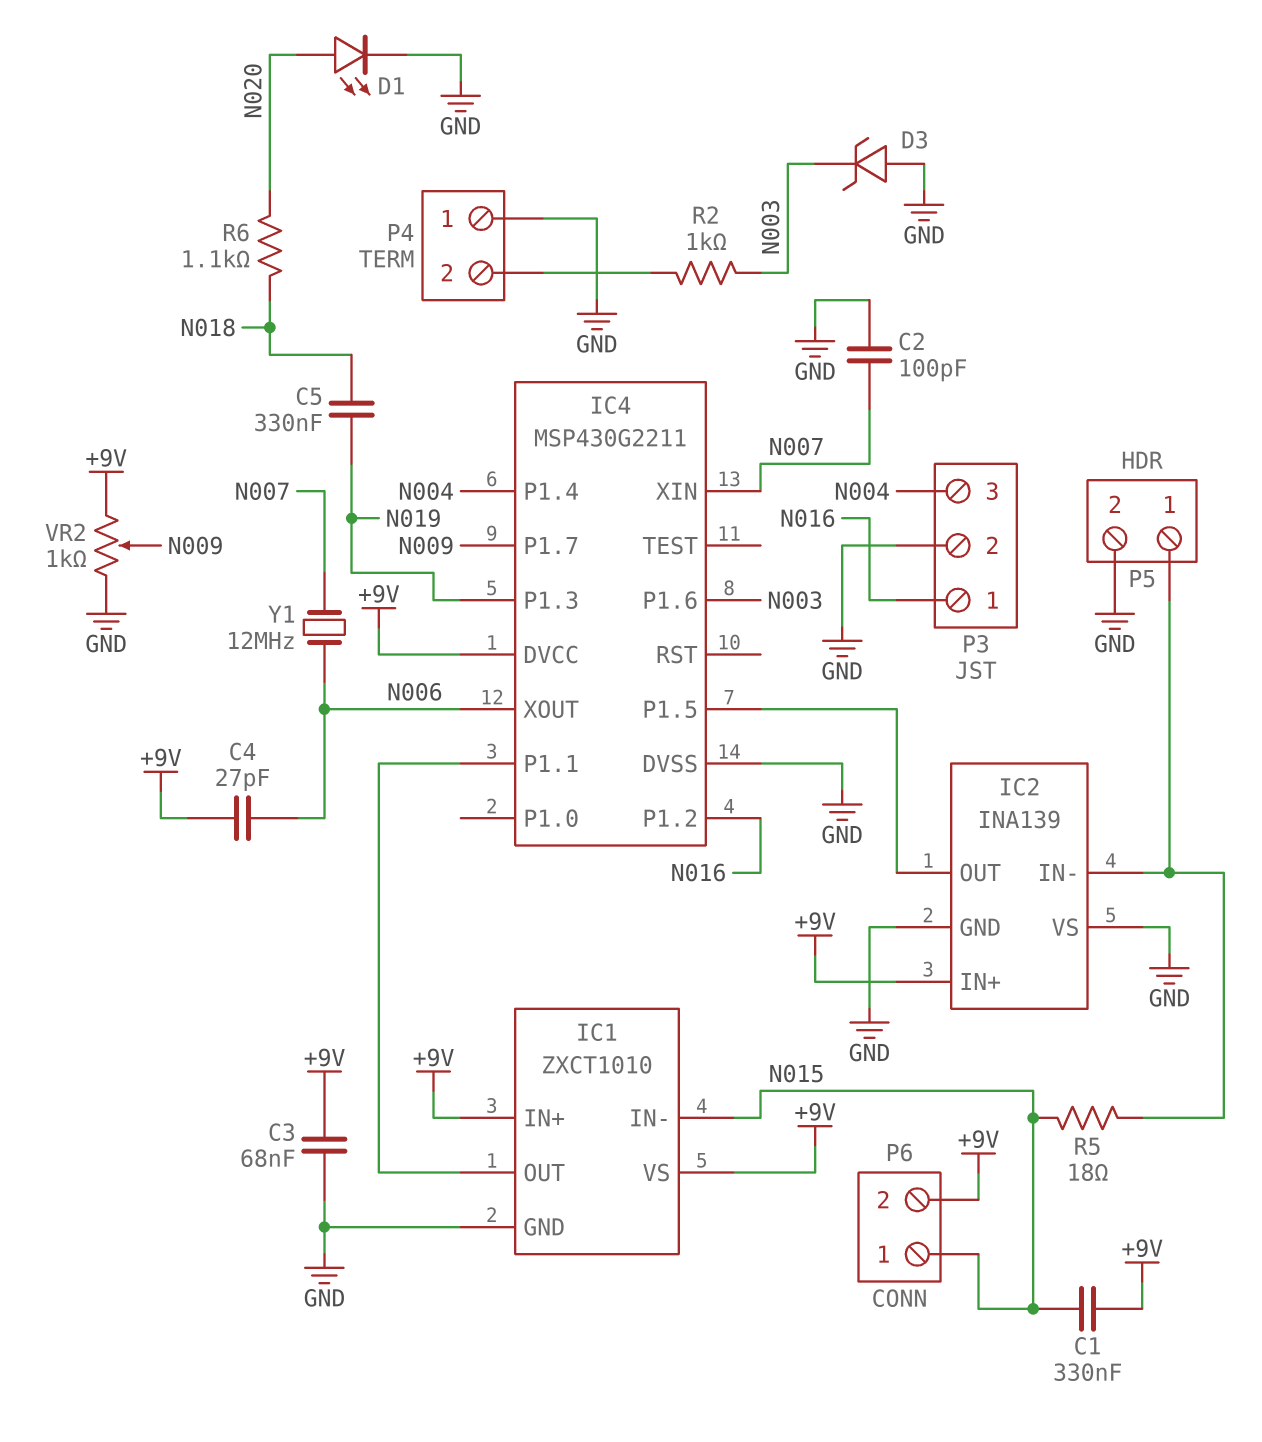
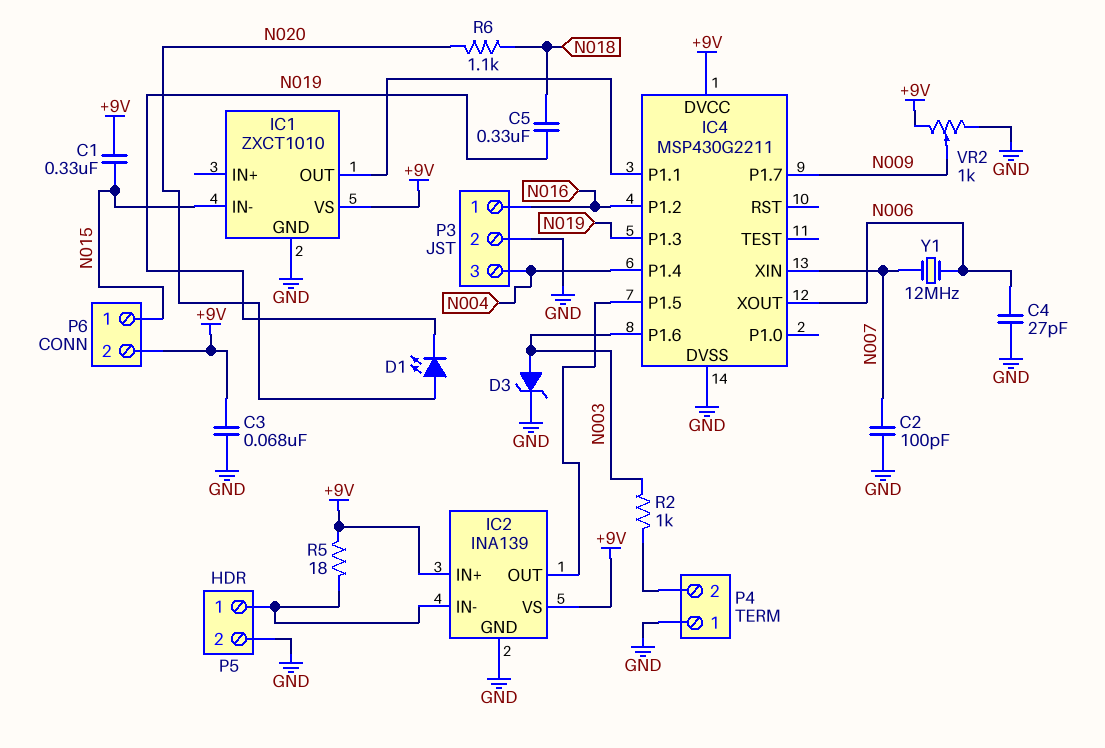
C4: 27pF (+9V, N006) -> 27pF (GND, N006)
D1: LED (A N020, K GND) -> LED (A N020, K N019)
D3: zener (A GND, K N003) -> zener (A N003, K GND)
IC1 pin IN+: +9V -> none
IC2 pin VS: GND -> +9V
R5: 18 (IC2/IN-, N015) -> 18 (+9V, IC2/IN-)

